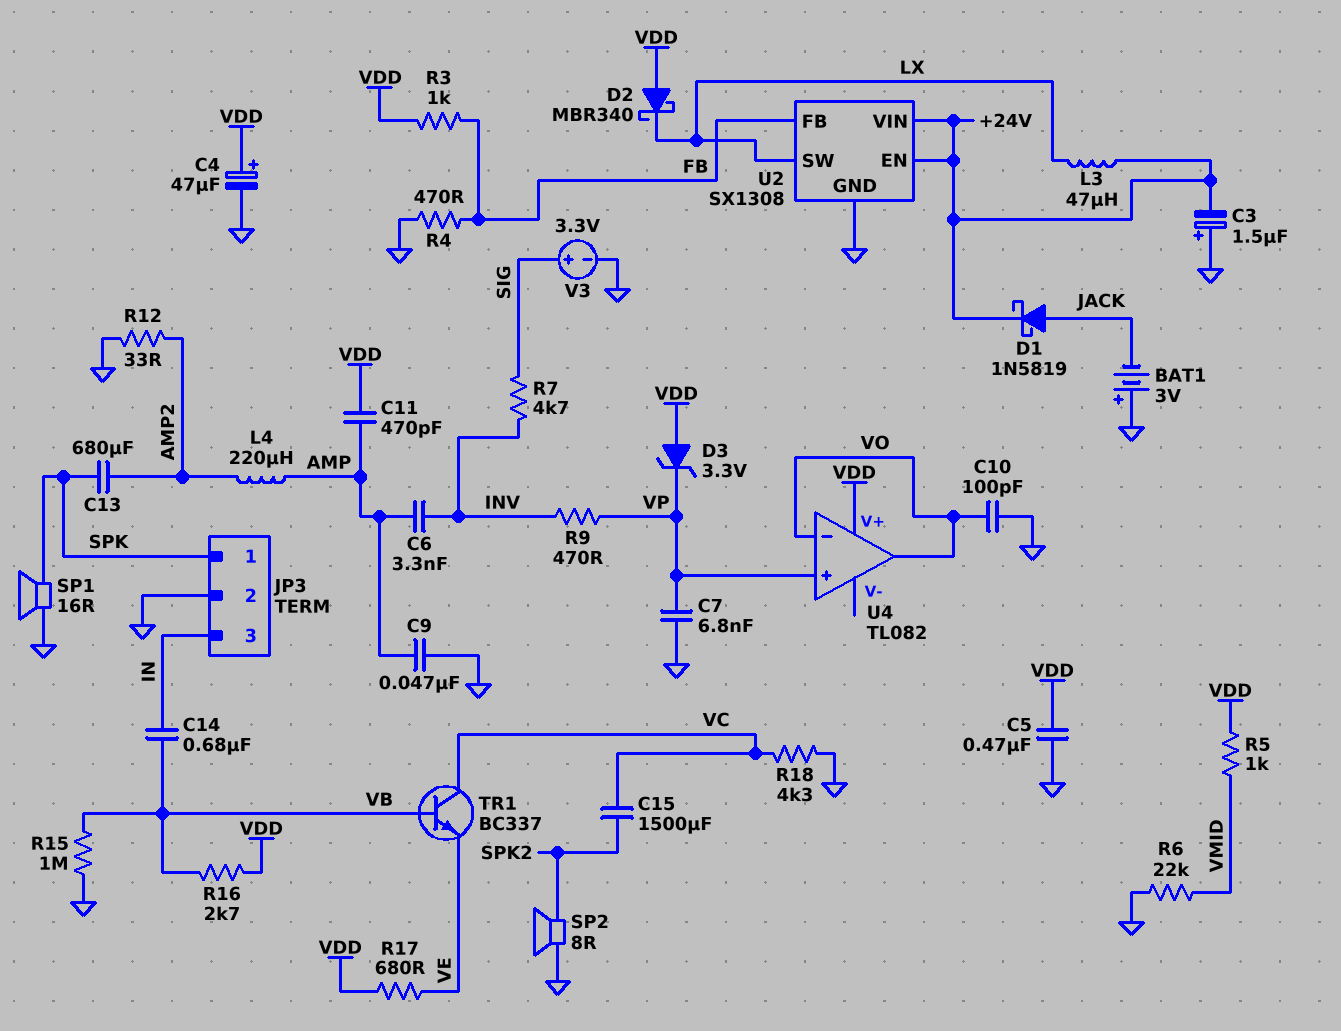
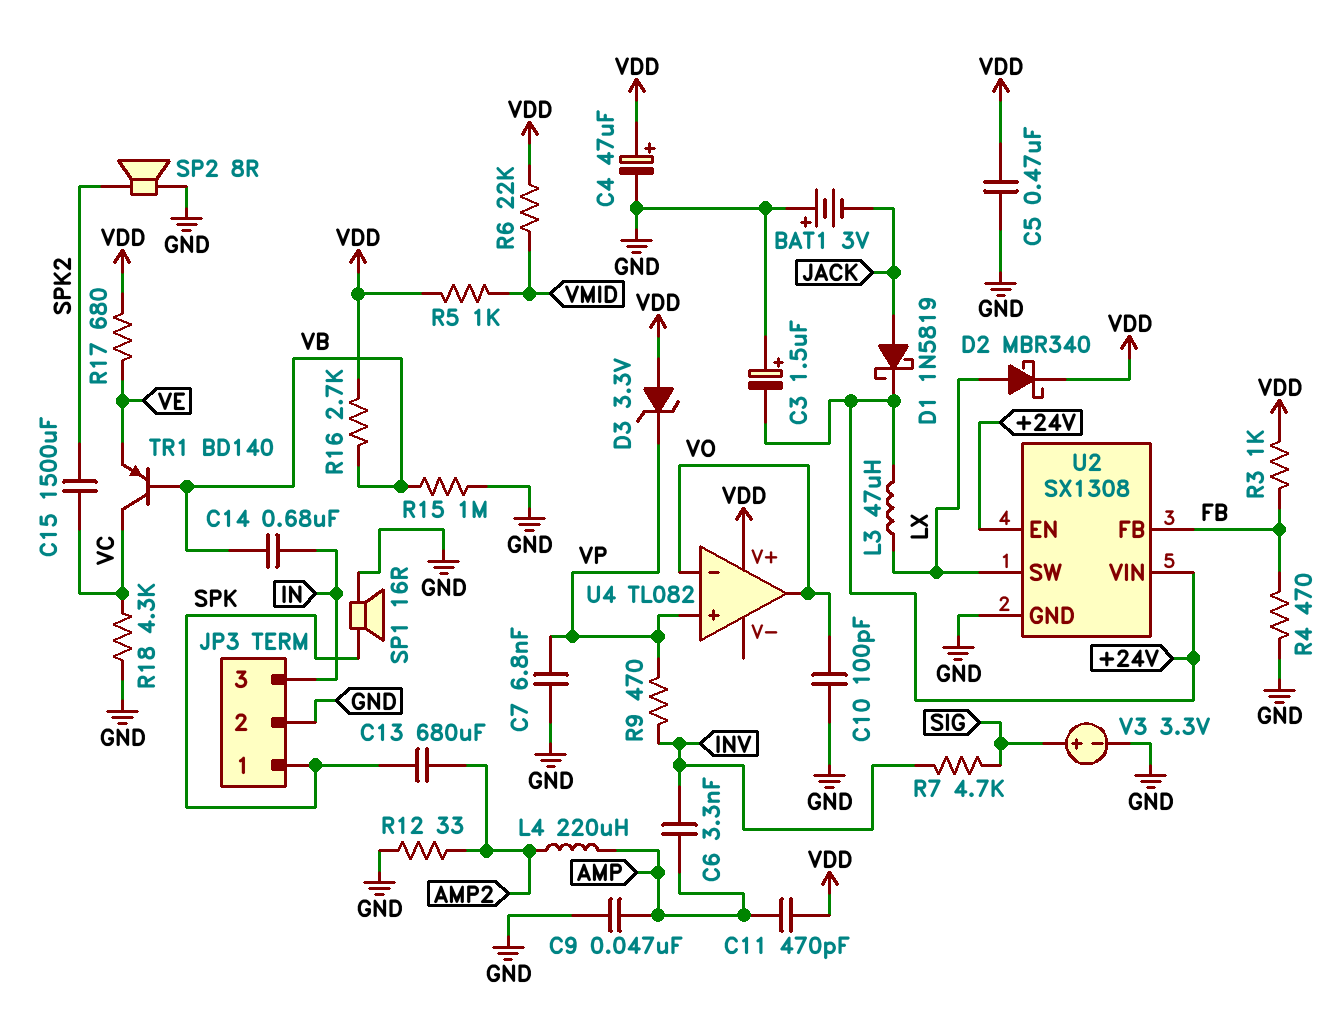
D2: schottky MBR340 (A VDD, K LX) -> schottky MBR340 (A LX, K VDD)
R6: 22k (GND, VMID) -> 22k (VDD, VMID)
TR1: NPN BC337 (B VB, C VC, E VE) -> PNP BD140 (B VB, C VC, E VE)

